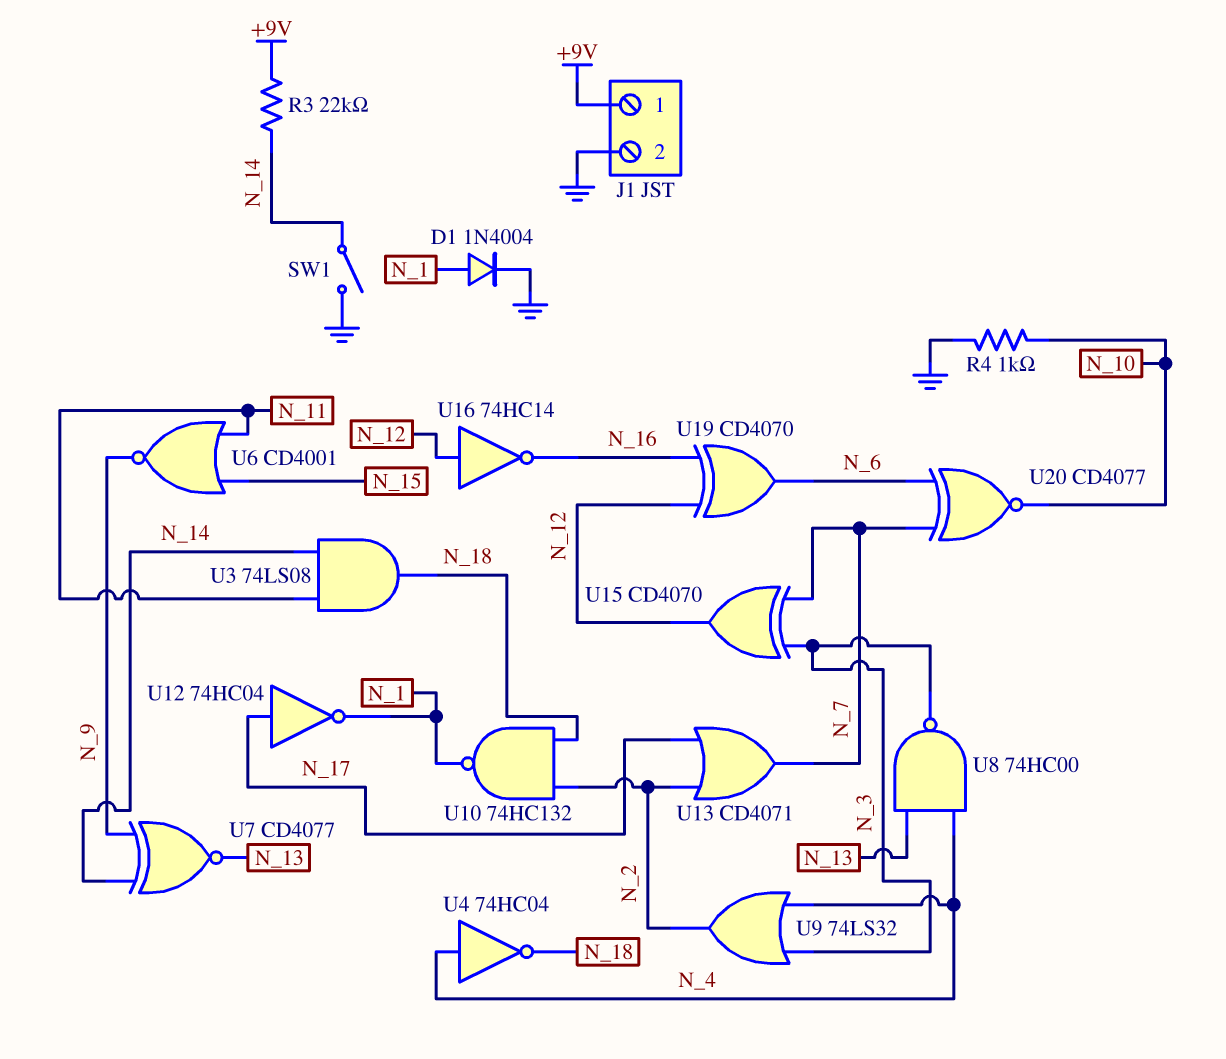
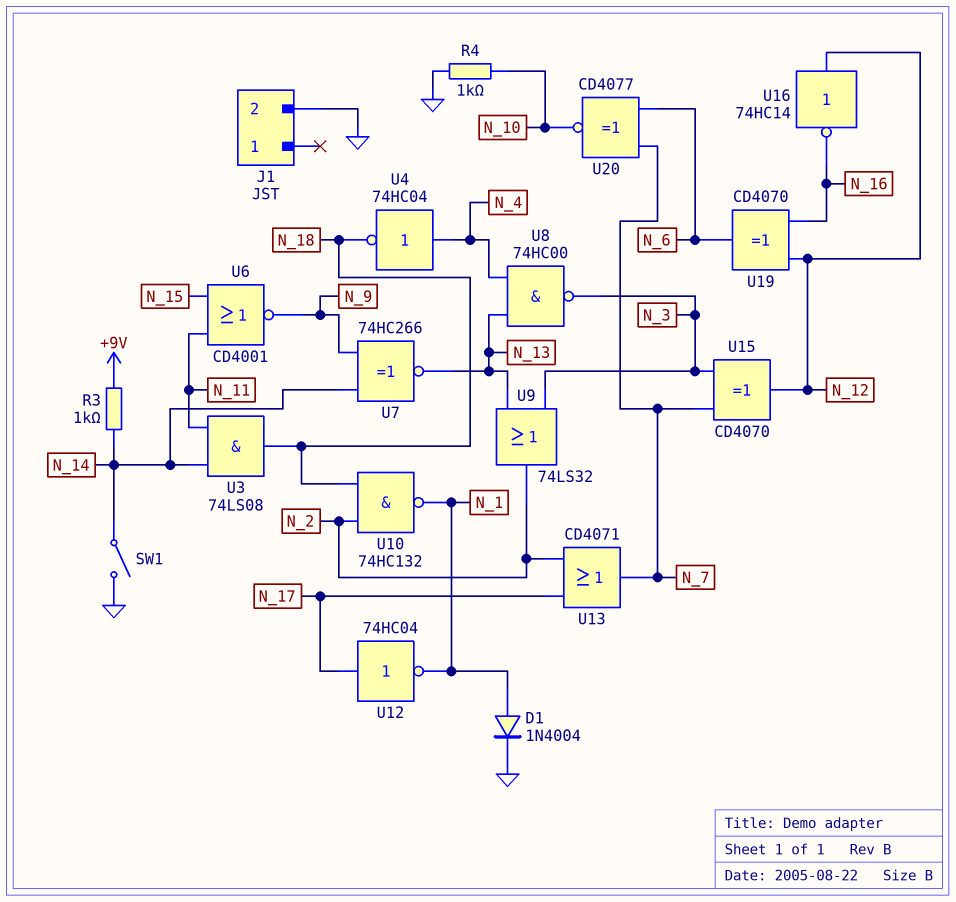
J1 pin 1: +9V -> none
R3: 22k (+9V, N_14) -> 1k (+9V, N_14)
U7: XNOR CD4077 (in N_9, in N_14, out N_13) -> XNOR 74HC266 (in N_9, in N_14, out N_13)
U9: OR 74LS32 (in N_3, in N_4, out N_2) -> OR 74LS32 (in N_3, in N_13, out N_2)

